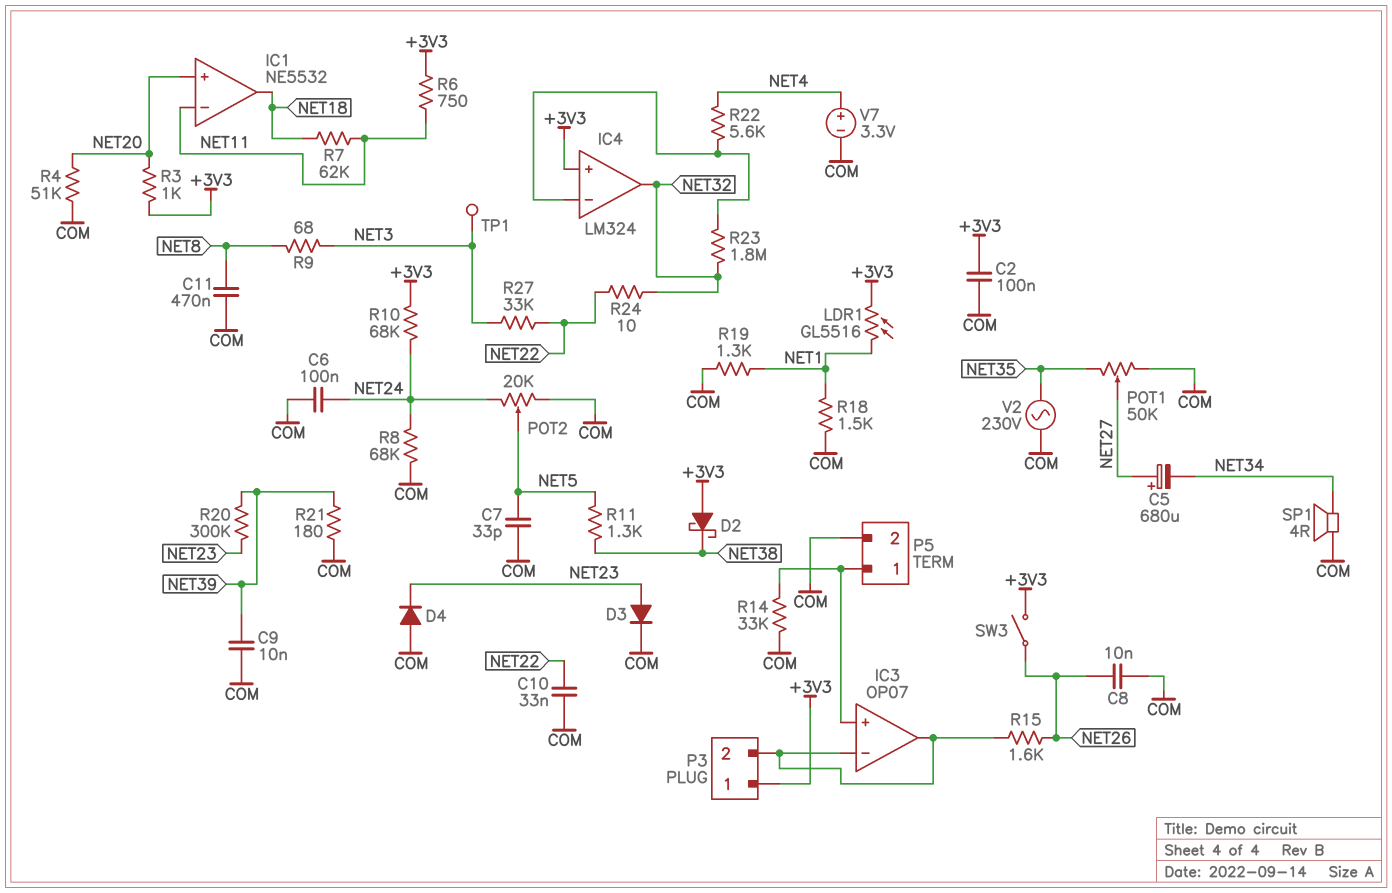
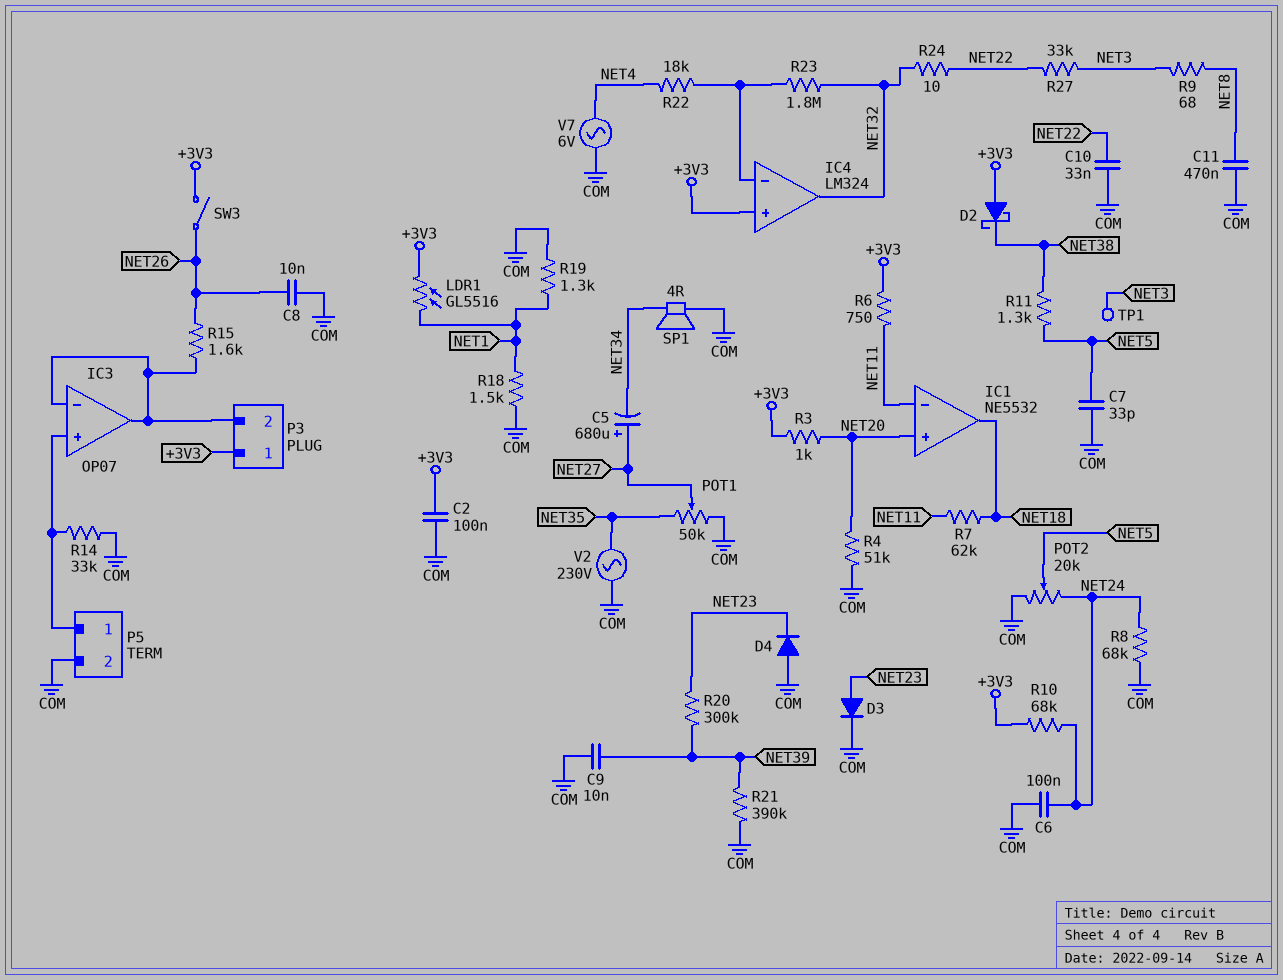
R21: 180 (COM, NET39) -> 390k (COM, NET39)
R22: 5.6k (IC4/in-, NET4) -> 18k (IC4/in-, NET4)
V7: 3.3V (plus NET4, minus COM) -> AC 6V (COM, NET4)

